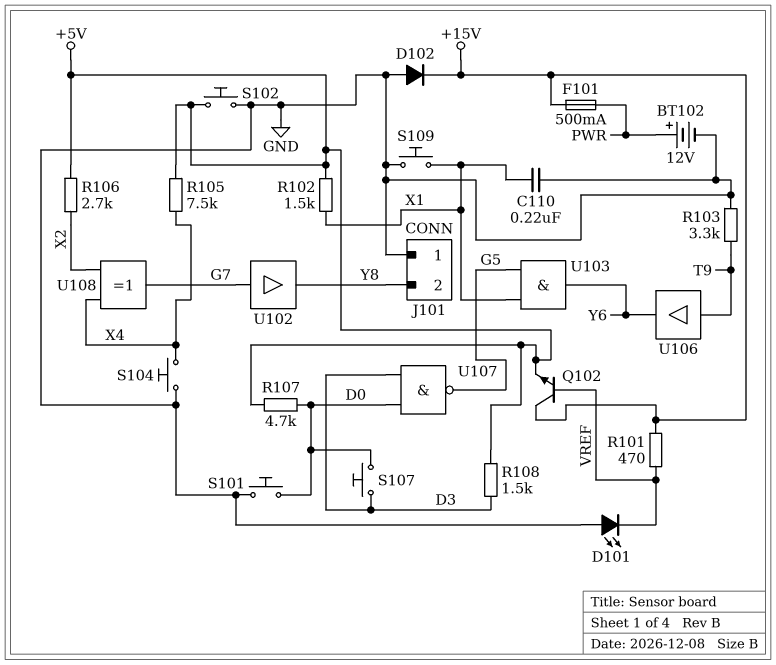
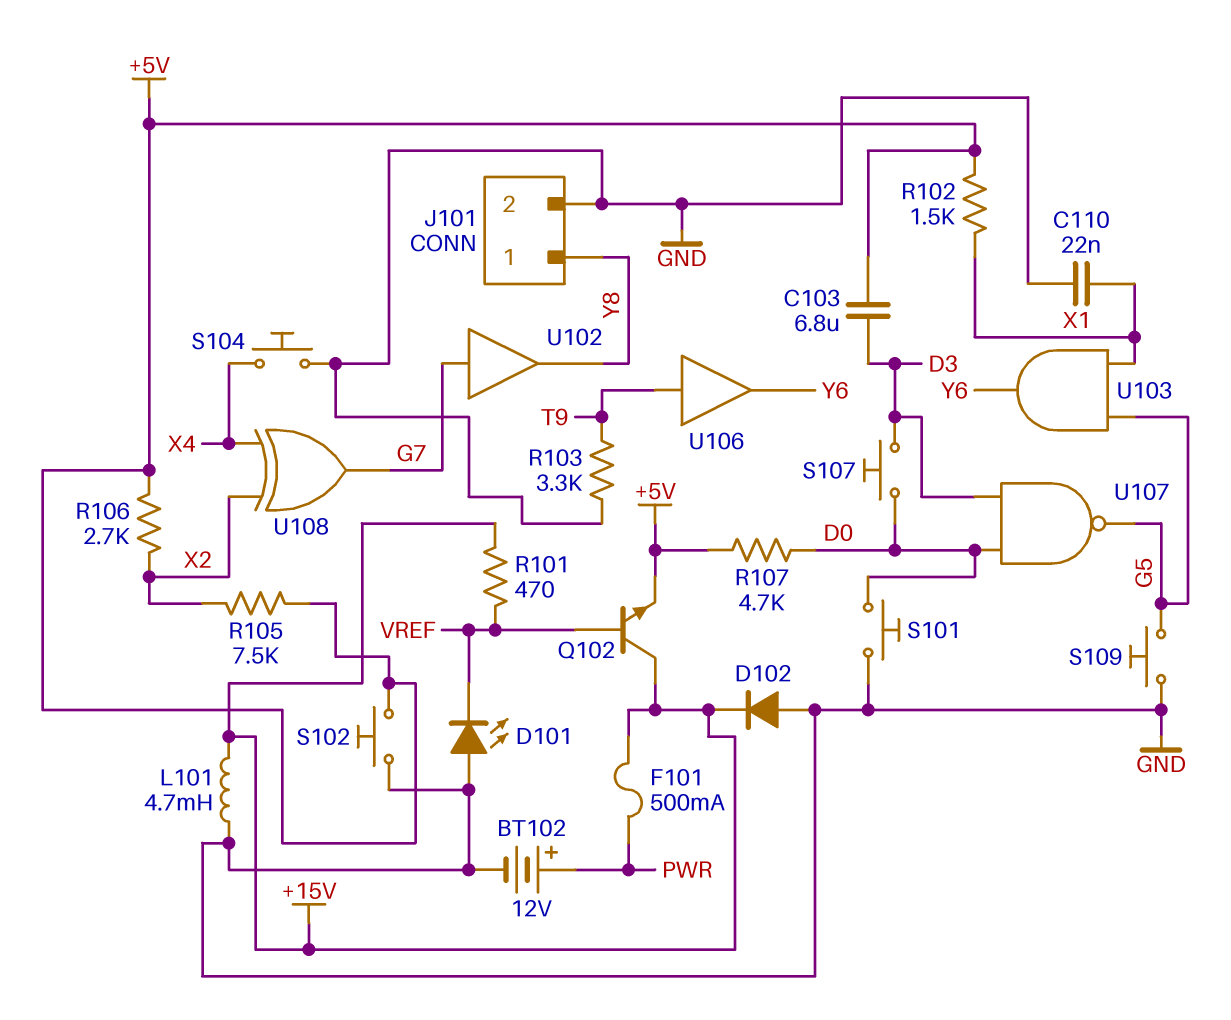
C103: none -> 6.8uF (+5V, D3)
C110: 220nF (GND, X1) -> 22nF (GND, X1)
J101 pin 1: GND -> Y8
J101 pin 2: Y8 -> GND
L101: none -> 4.7mH (+15V, GND)
R105: 7.5k (+5V, X4) -> 7.5k (+5V, X2)
R108: 1.5k (+5V, D3) -> none
S109: button (GND, X1) -> button (G5, GND)

